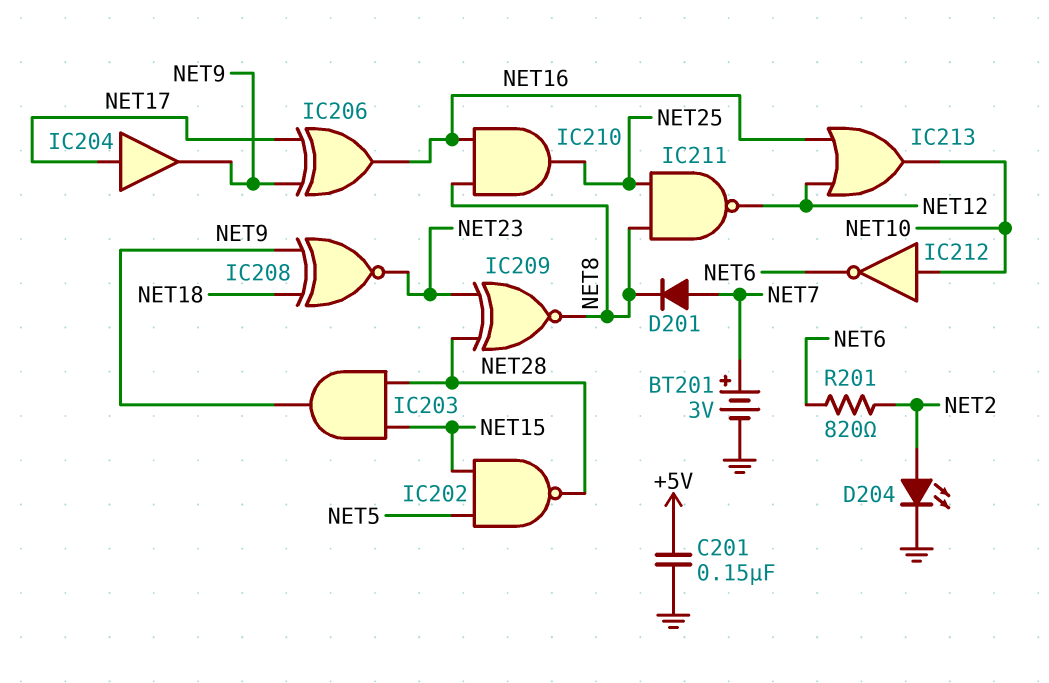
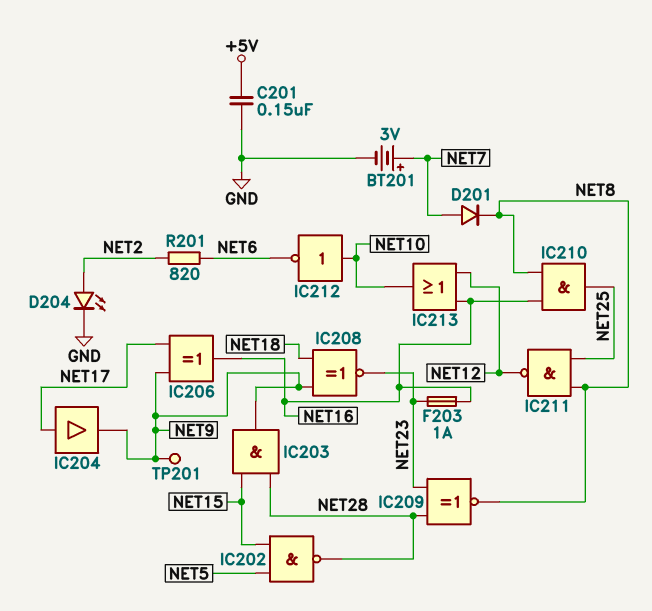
F203: none -> 1A (NET16, NET23)
TP201: none -> test point (NET9)

